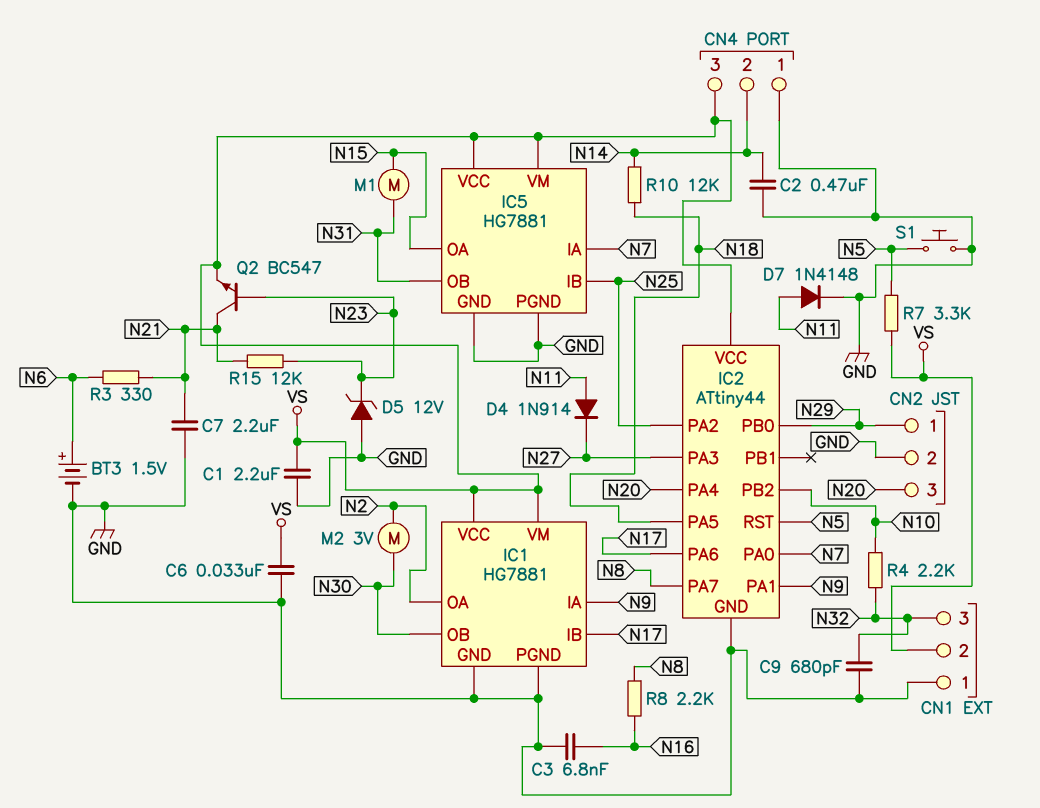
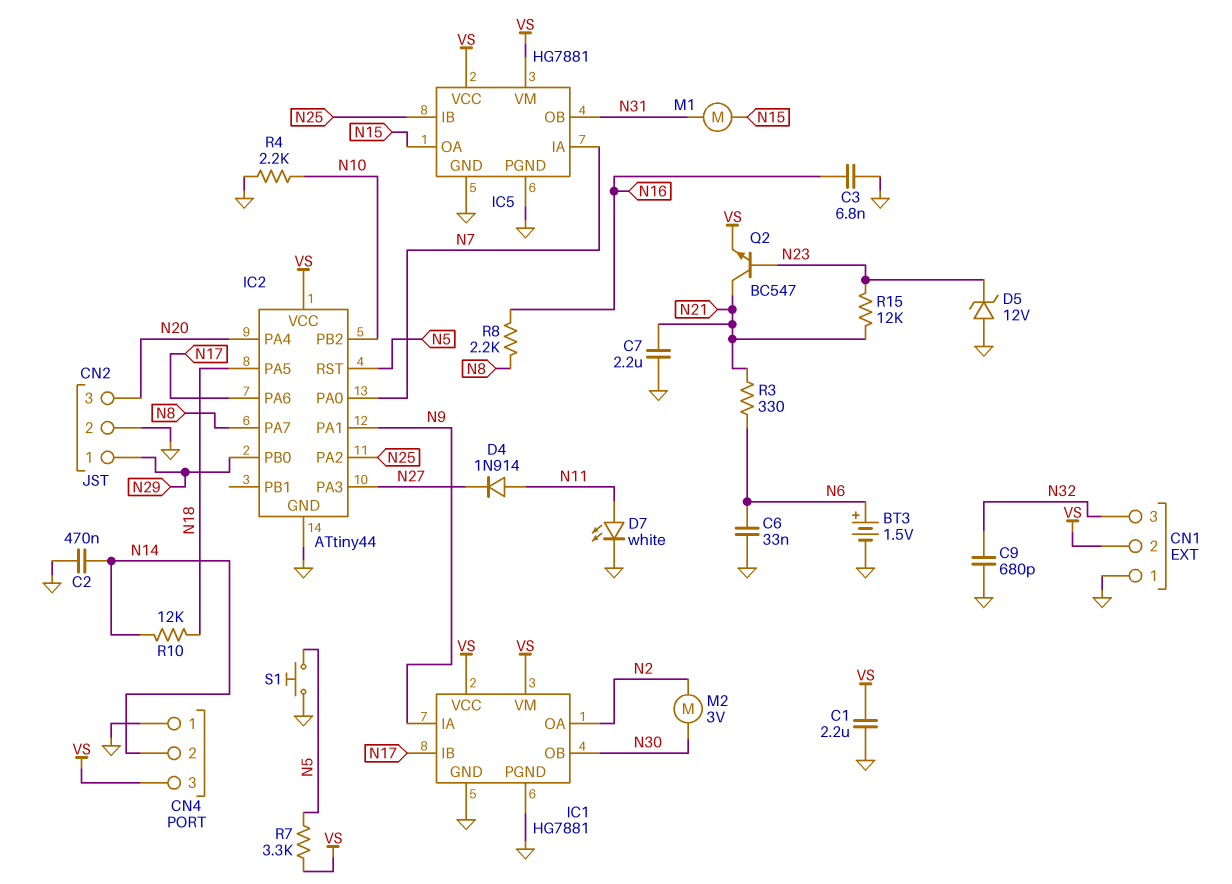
C6: 33nF (GND, VS) -> 33nF (GND, N6)
D7: diode 1N4148 (A N11, K GND) -> LED white (A N11, K GND)
R4: 2.2k (N10, N32) -> 2.2k (GND, N10)

